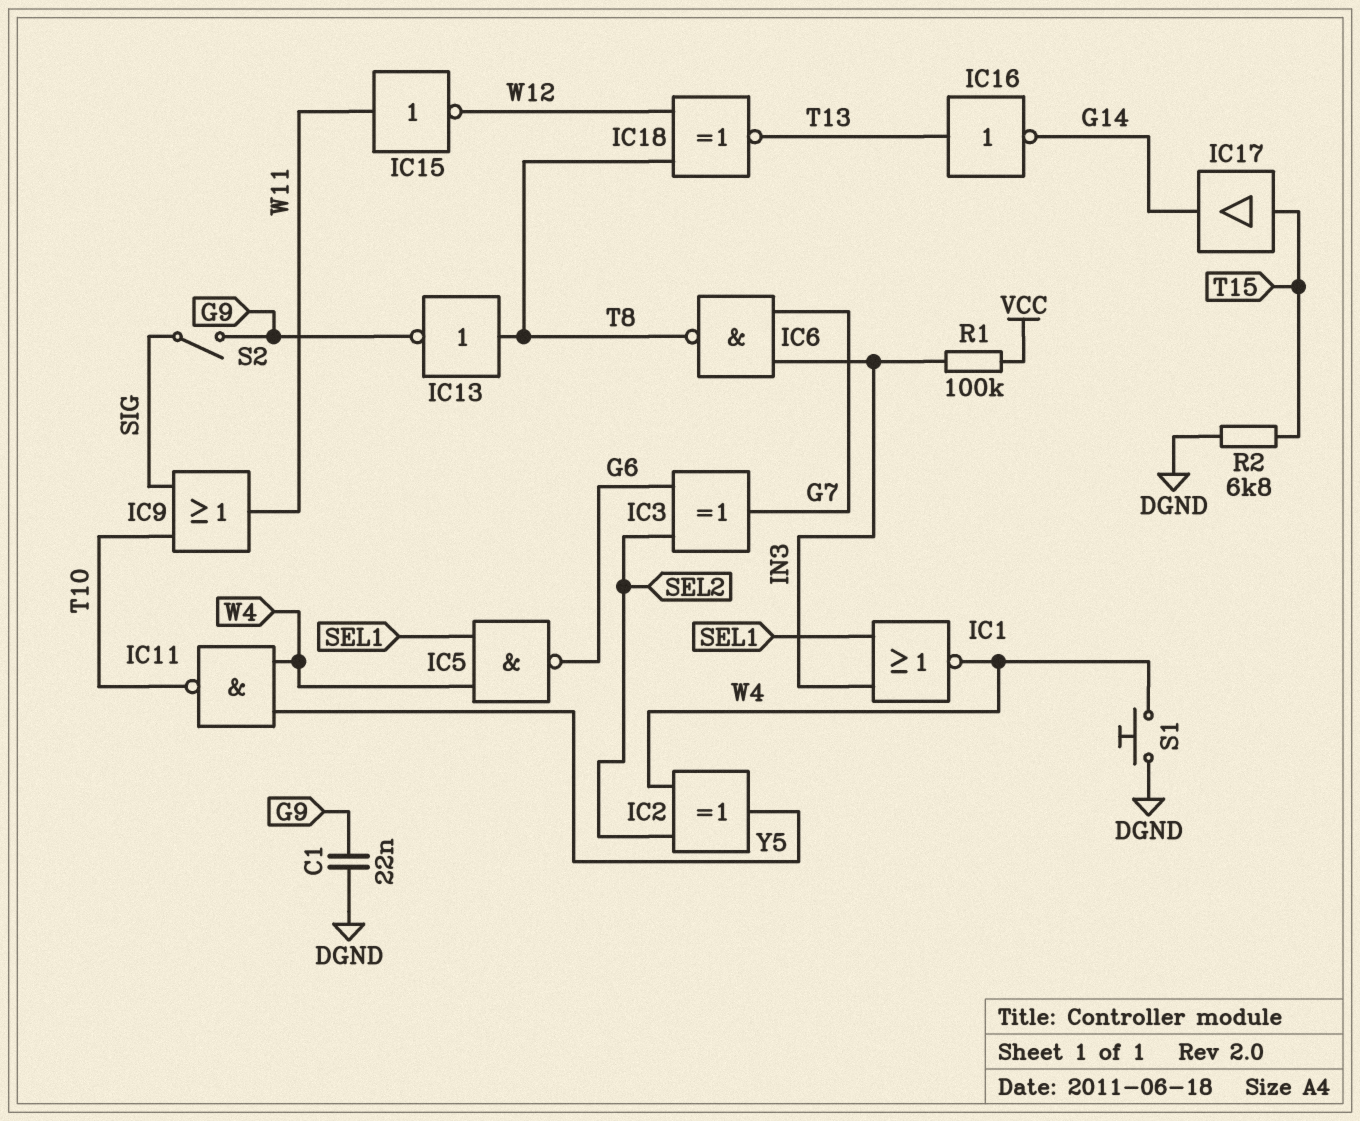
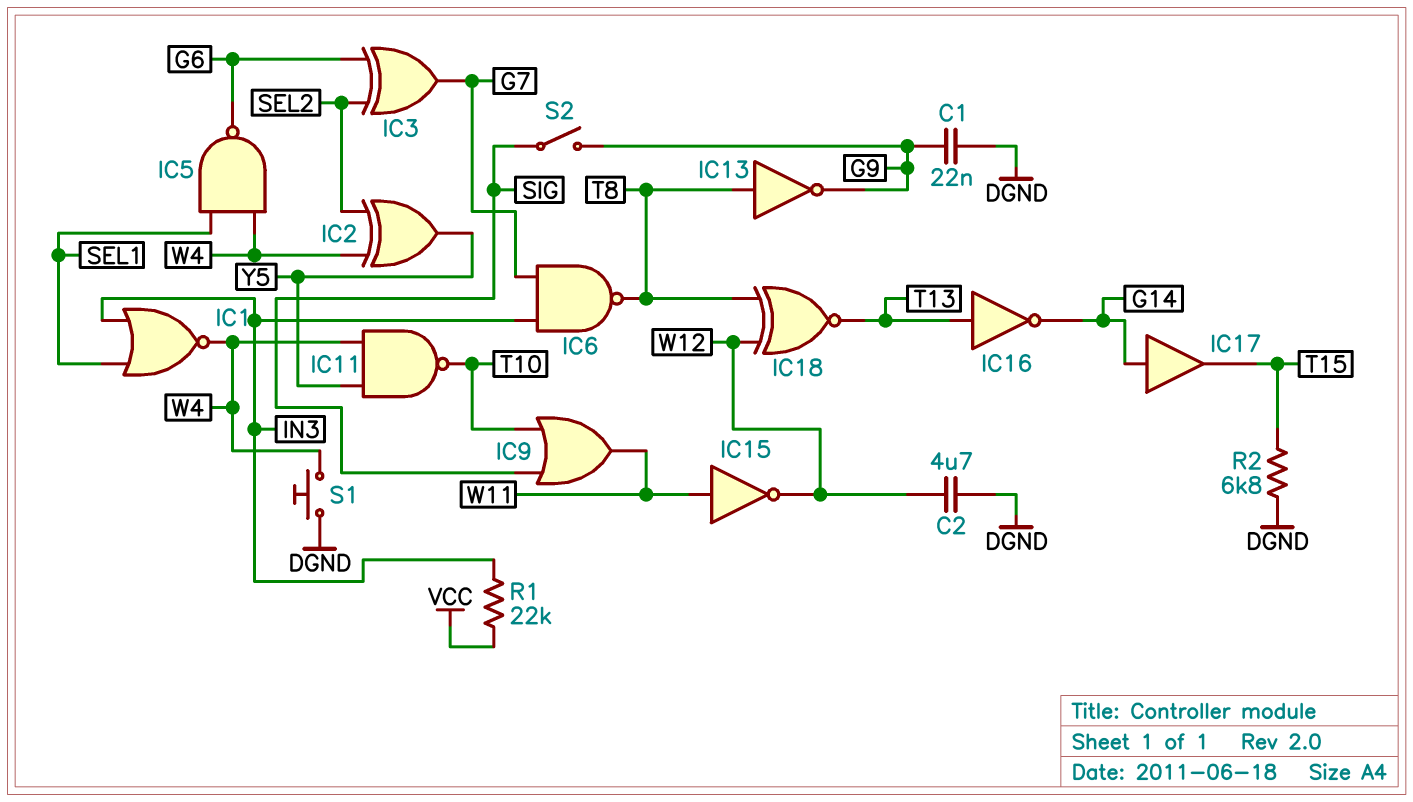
C2: none -> 4.7uF (DGND, W12)
IC17: buffer (in T15, out G14) -> buffer (in G14, out T15)
R1: 100k (IN3, VCC) -> 22k (IN3, VCC)

